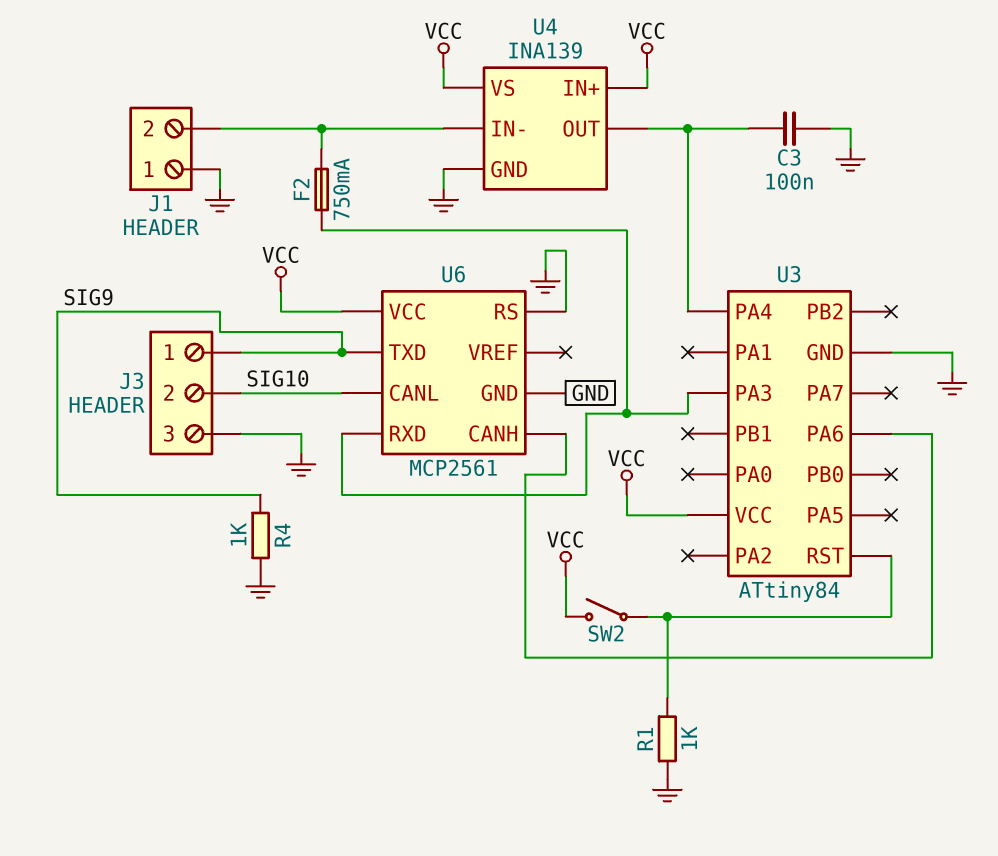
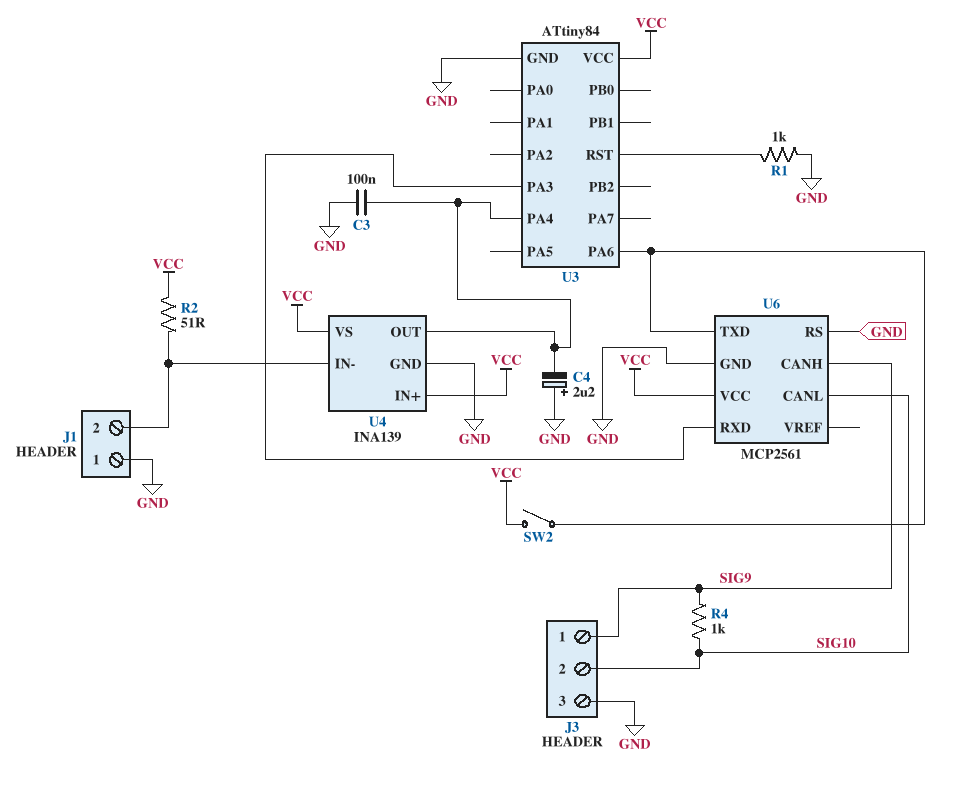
C4: none -> 2.2uF (plus GND, minus U3/PA4)
F2: 750mA (J1/2, U3/PA3) -> none
R2: none -> 51 (J1/2, VCC)
R4: 1k (GND, SIG9) -> 1k (SIG9, SIG10)
SW2: switch (U3/RST, VCC) -> switch (U3/PA6, VCC)
U6 pin CANH: U3/PA6 -> SIG9
U6 pin TXD: SIG9 -> U3/PA6

